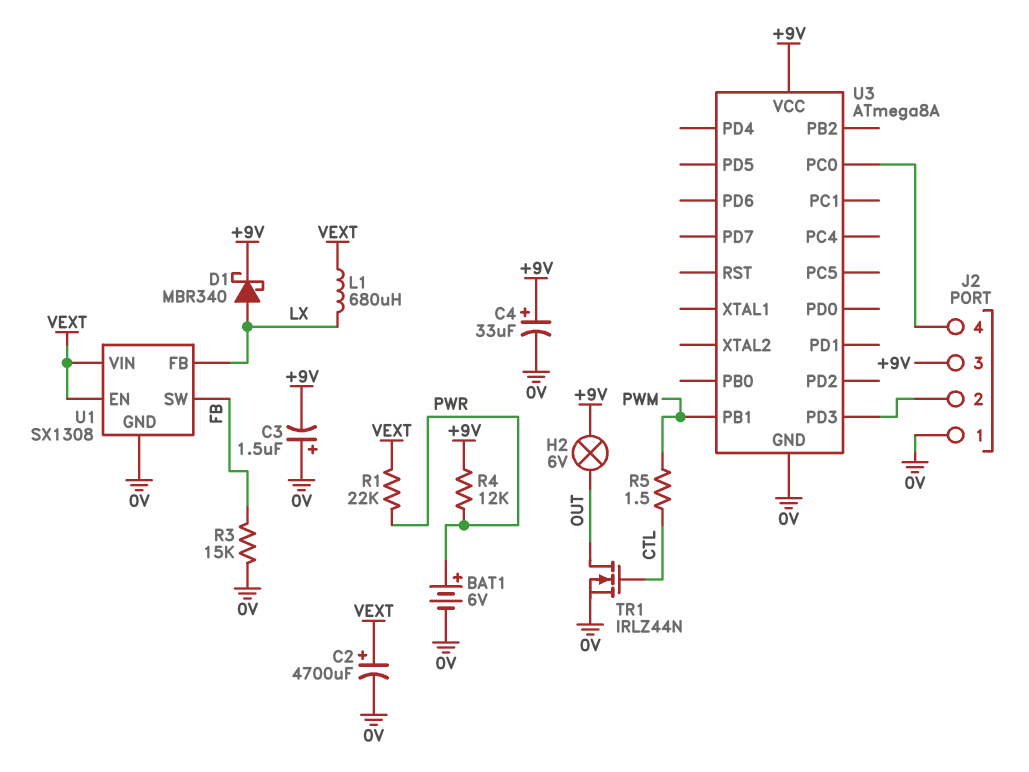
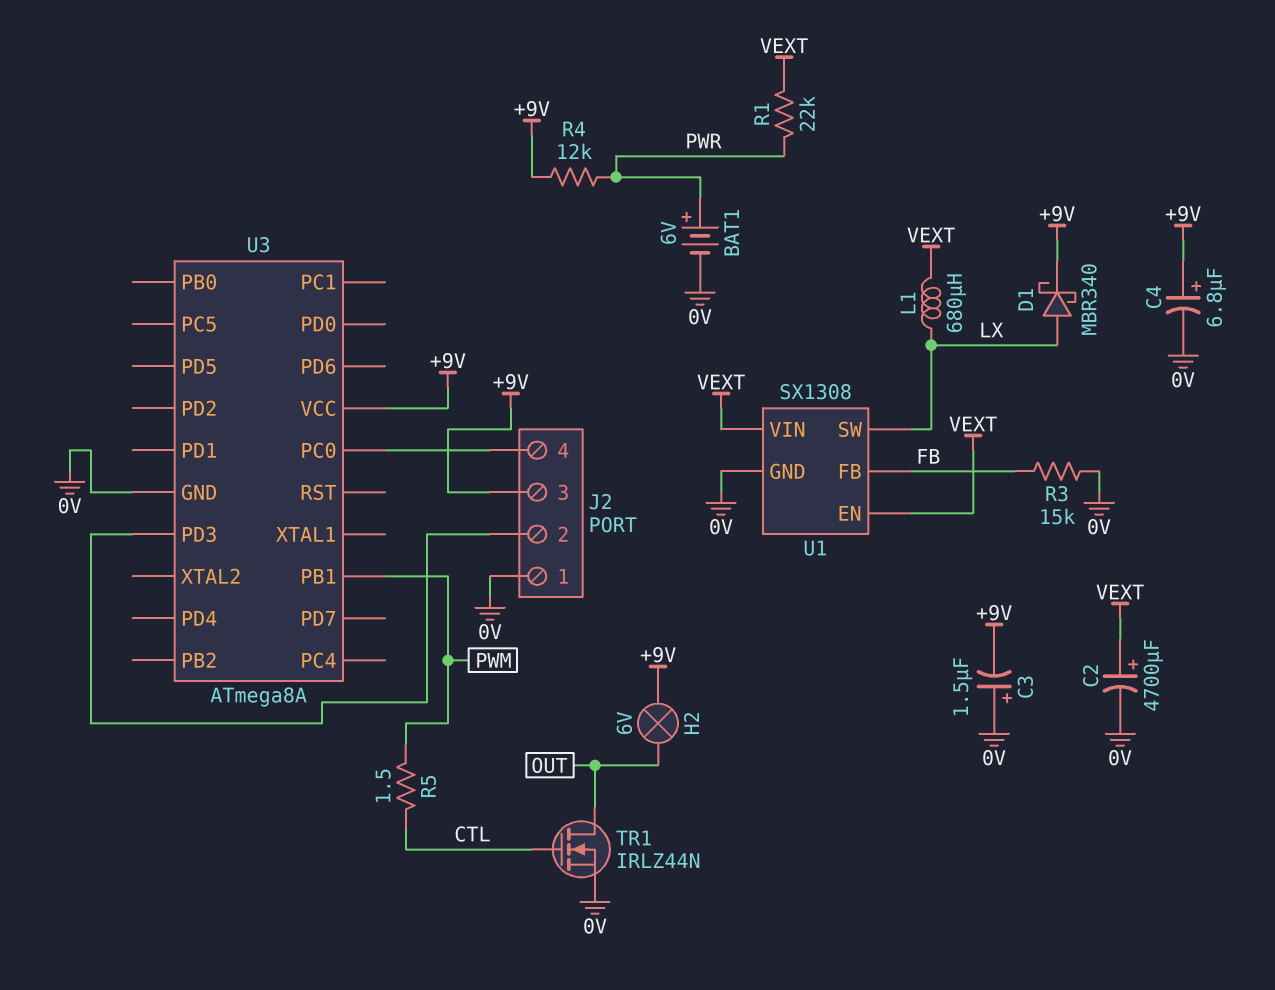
C4: 33uF (plus +9V, minus 0V) -> 6.8uF (plus +9V, minus 0V)
U1 pin FB: LX -> FB
U1 pin SW: FB -> LX

